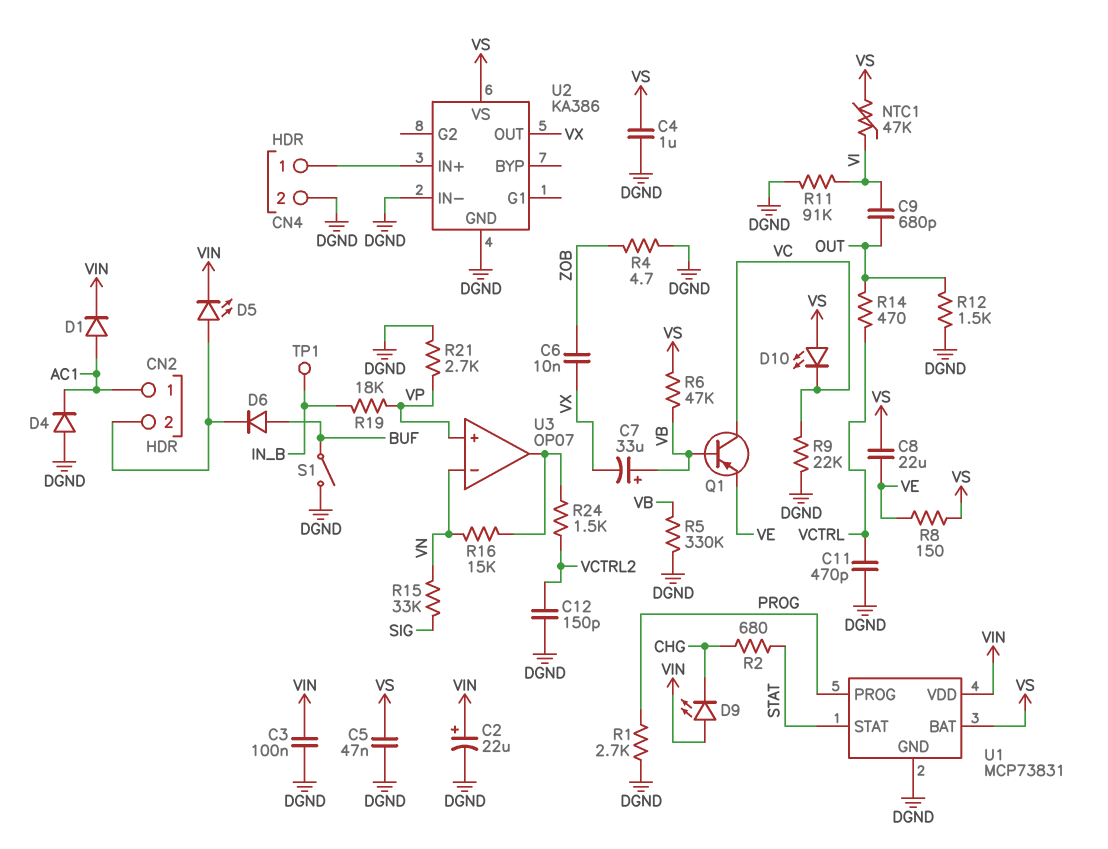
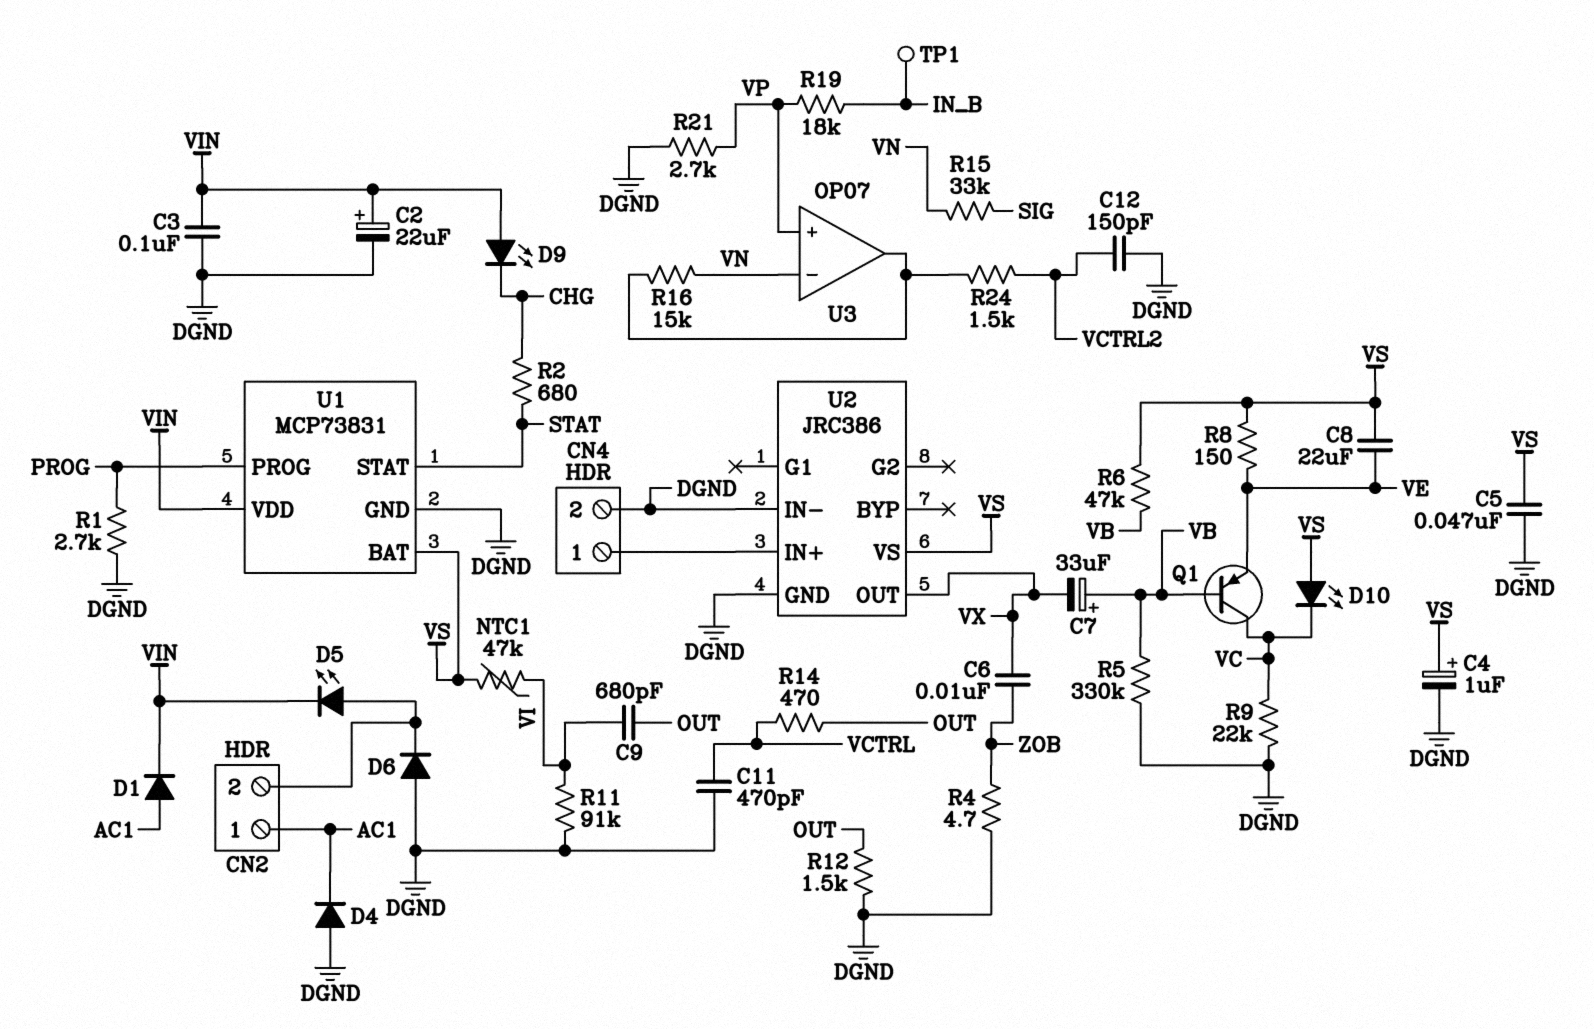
C4: 1uF (DGND, VS) -> 1uF (plus VS, minus DGND)
D6: diode (A BUF, K CN2/2) -> diode (A DGND, K CN2/2)
S1: switch (BUF, DGND) -> none
U2: KA386 -> JRC386

